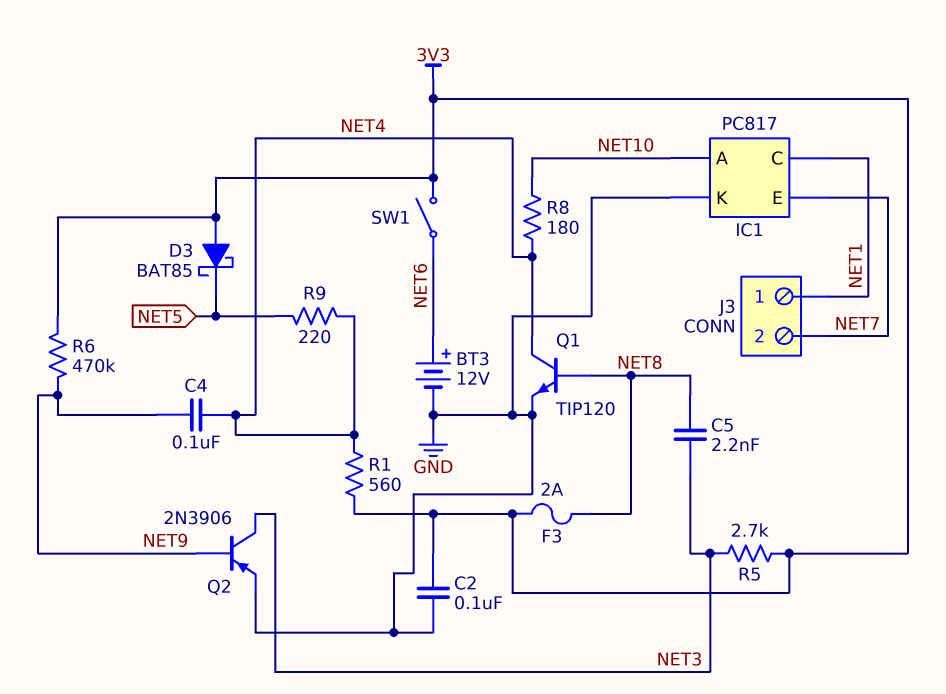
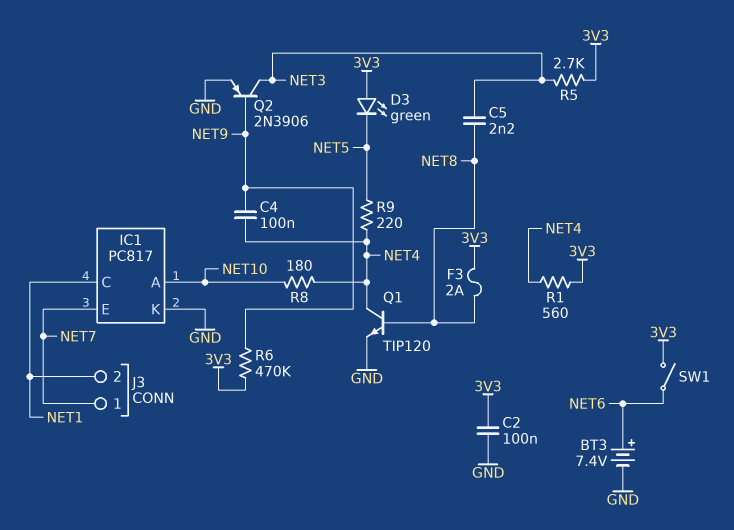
BT3: 12V (plus NET6, minus GND) -> 7.4V (plus NET6, minus GND)
D3: schottky BAT85 (A 3V3, K NET5) -> LED green (A 3V3, K NET5)
J3 pin 1: NET1 -> NET7
J3 pin 2: NET7 -> NET1

